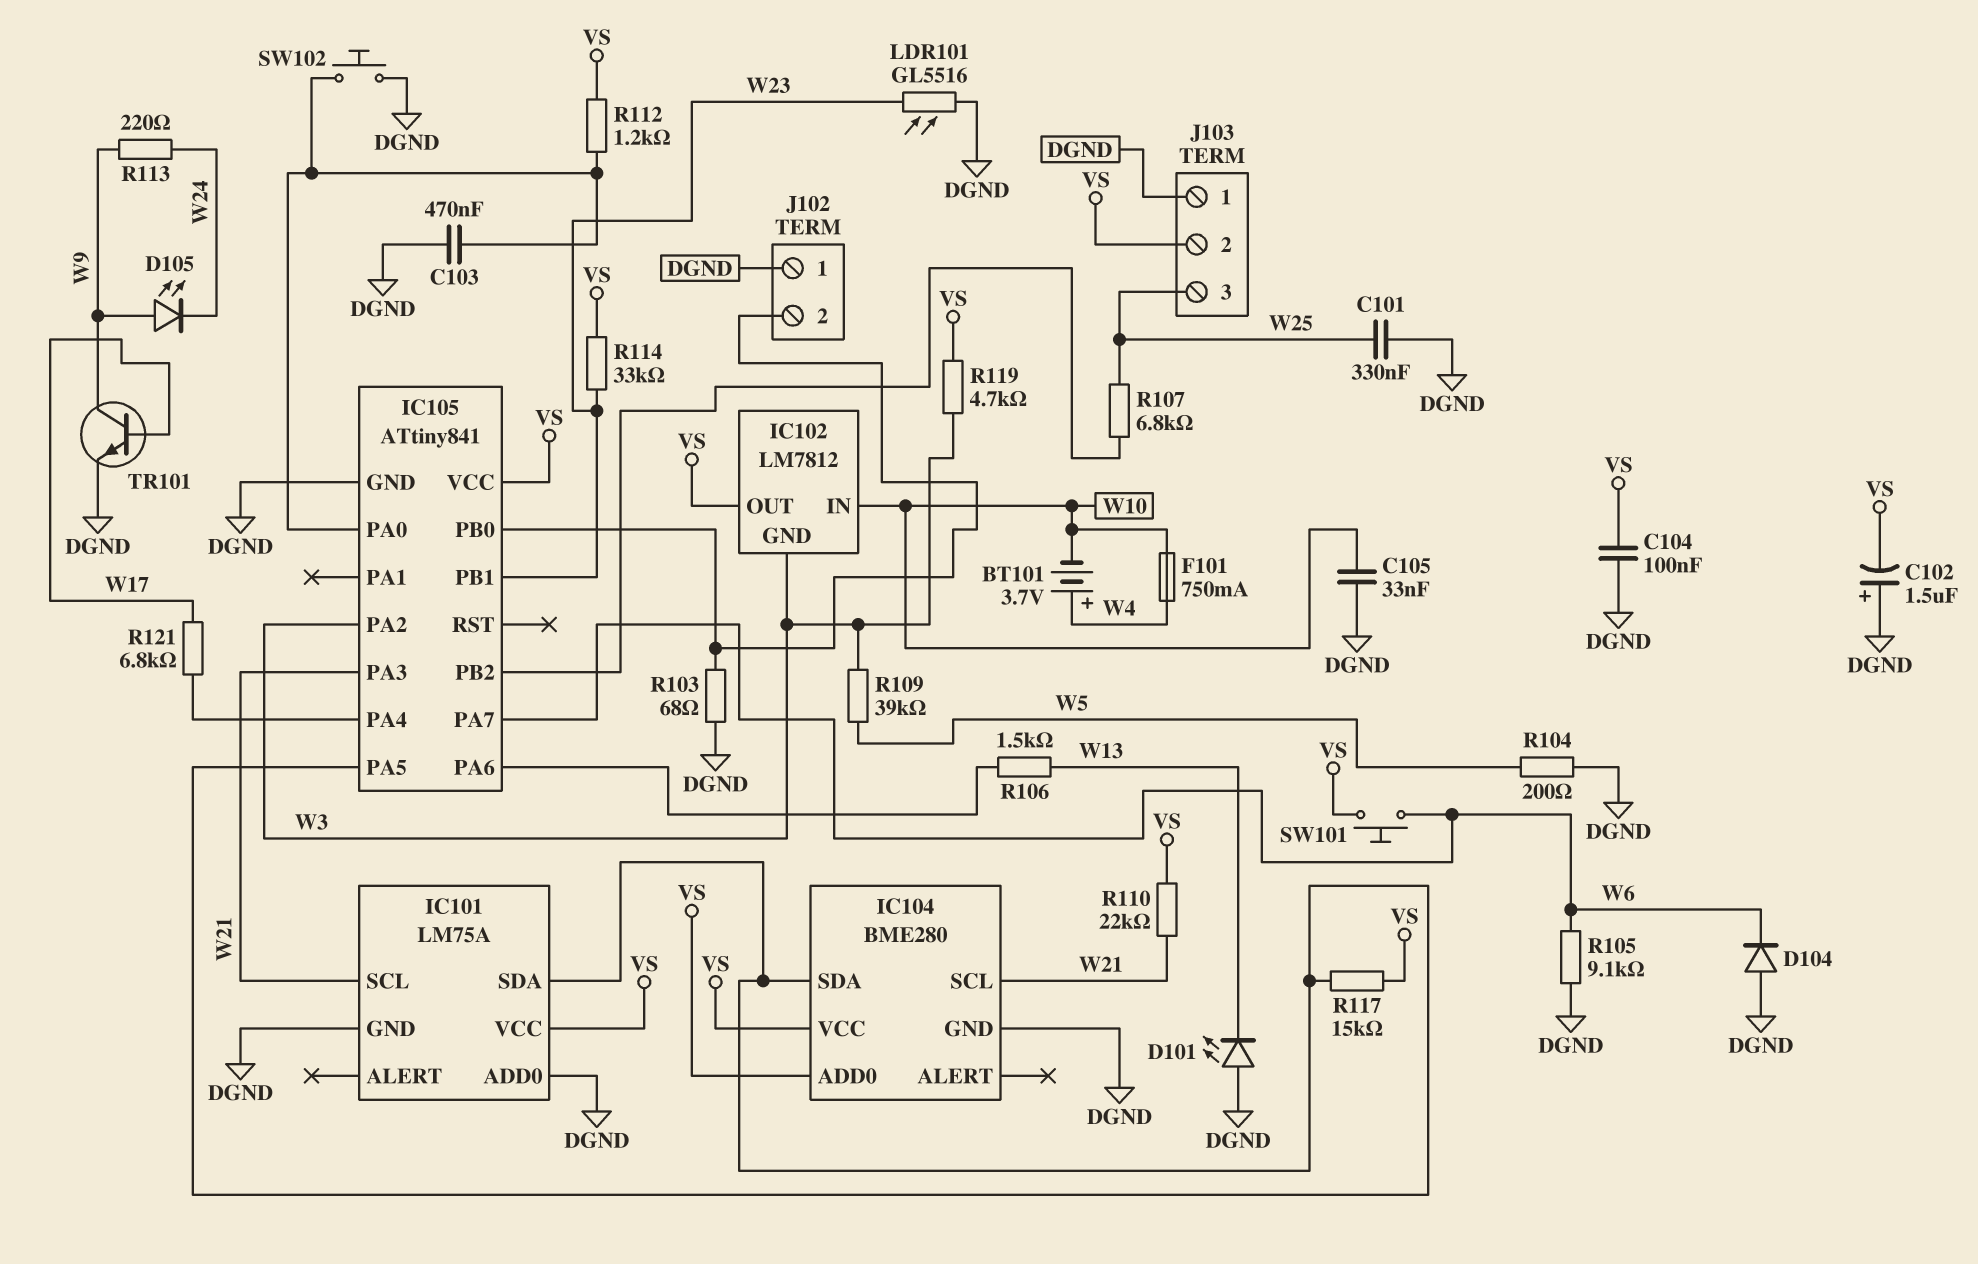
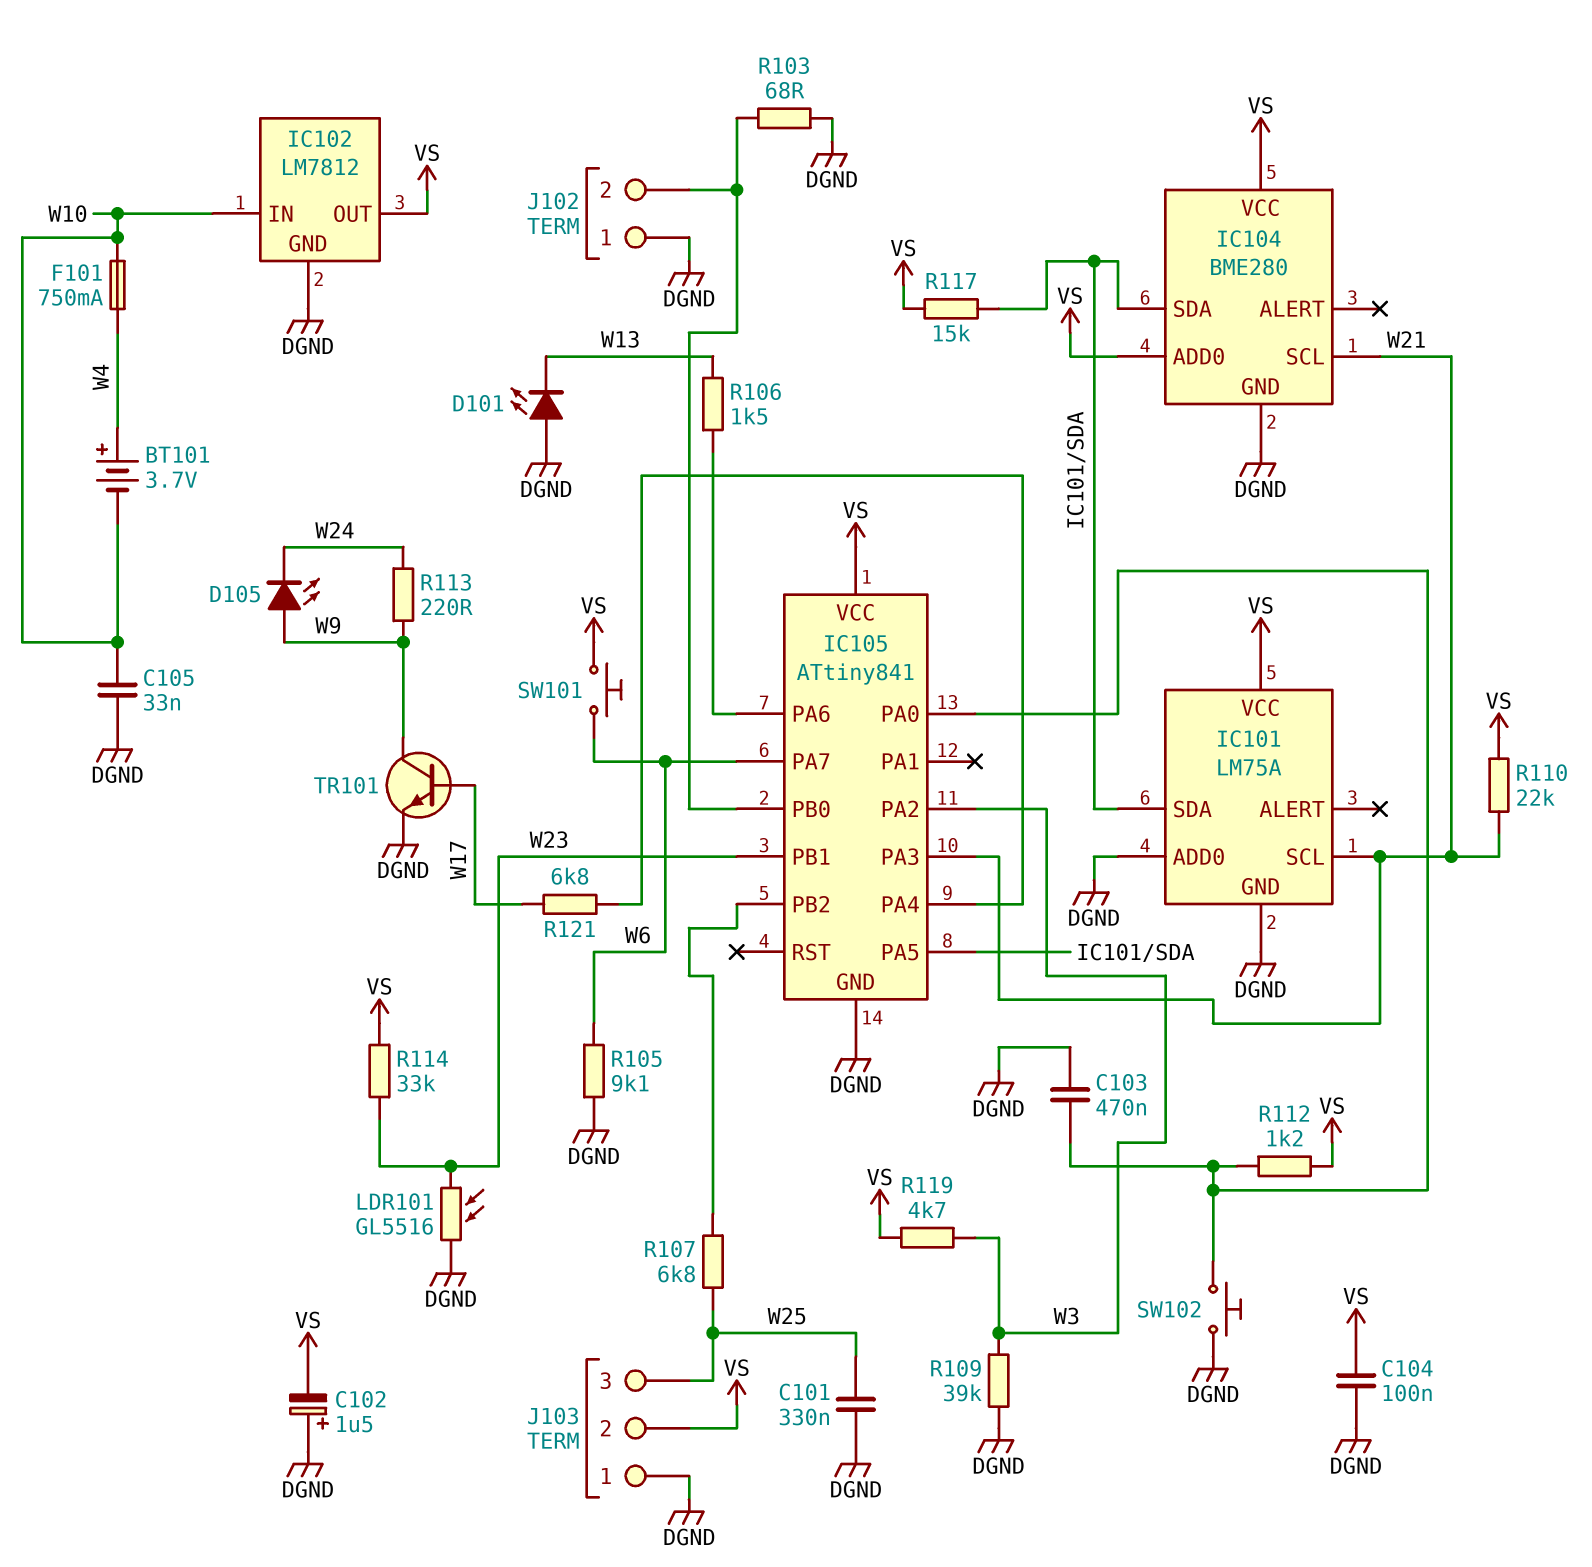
D104: diode (A DGND, K W6) -> none
IC102 pin GND: W3 -> DGND
R104: 200 (DGND, W5) -> none
R109: 39k (W3, W5) -> 39k (DGND, W3)

